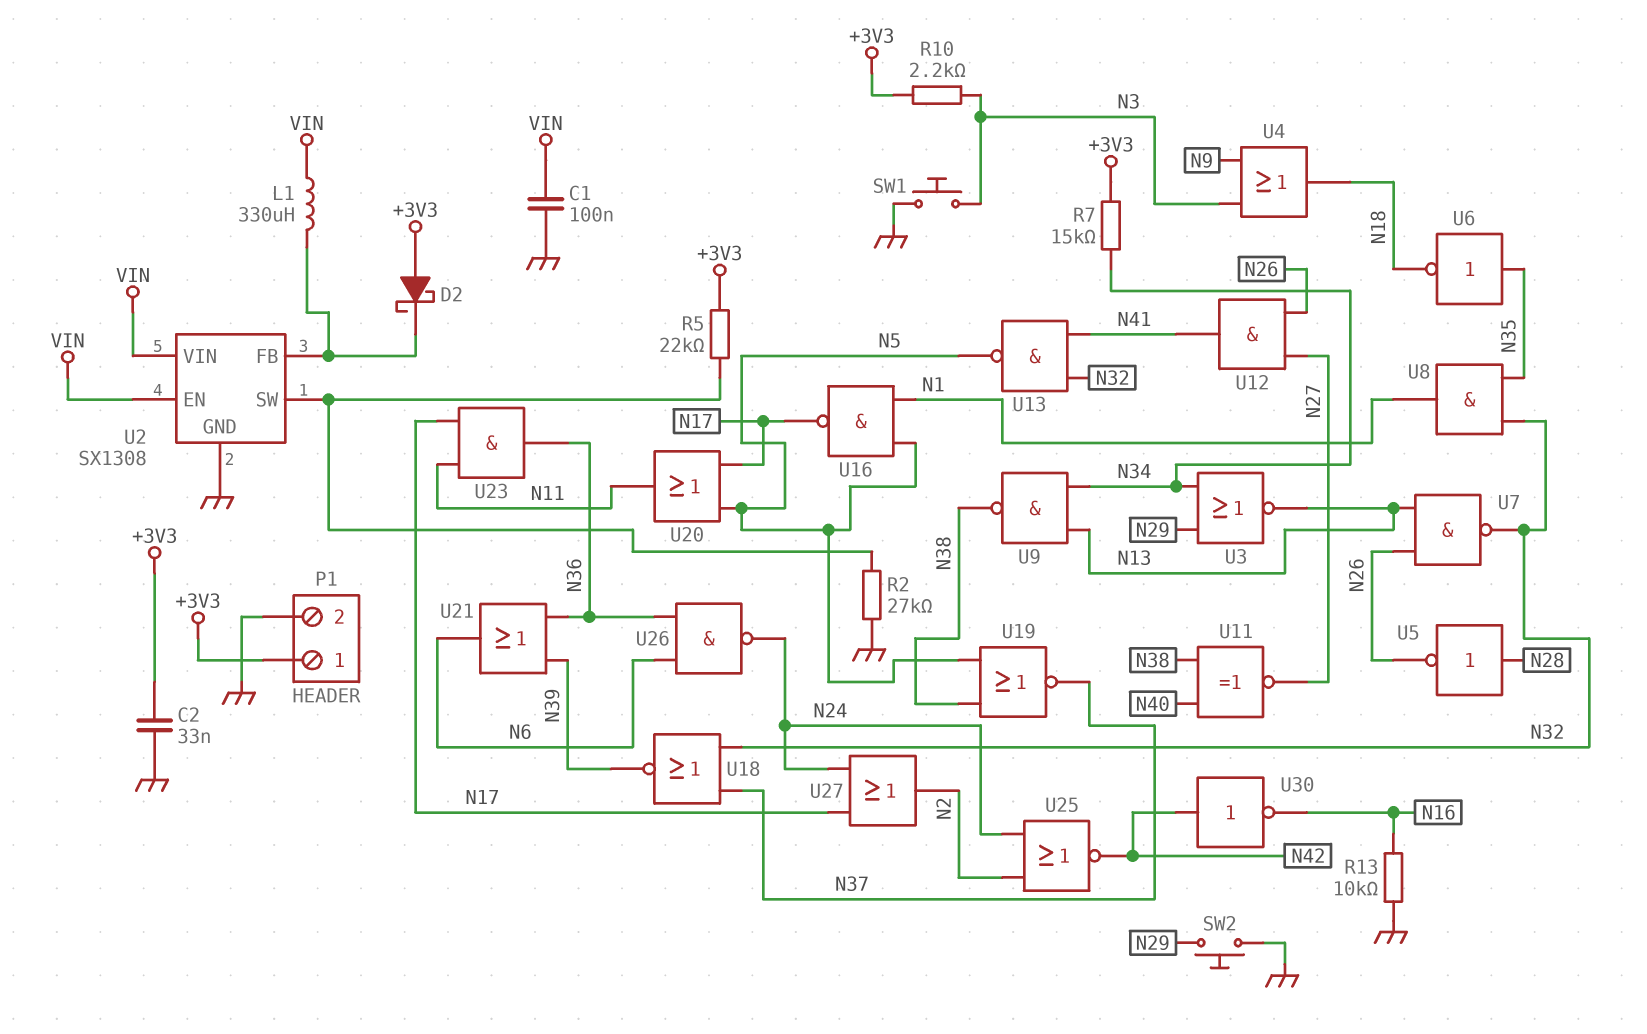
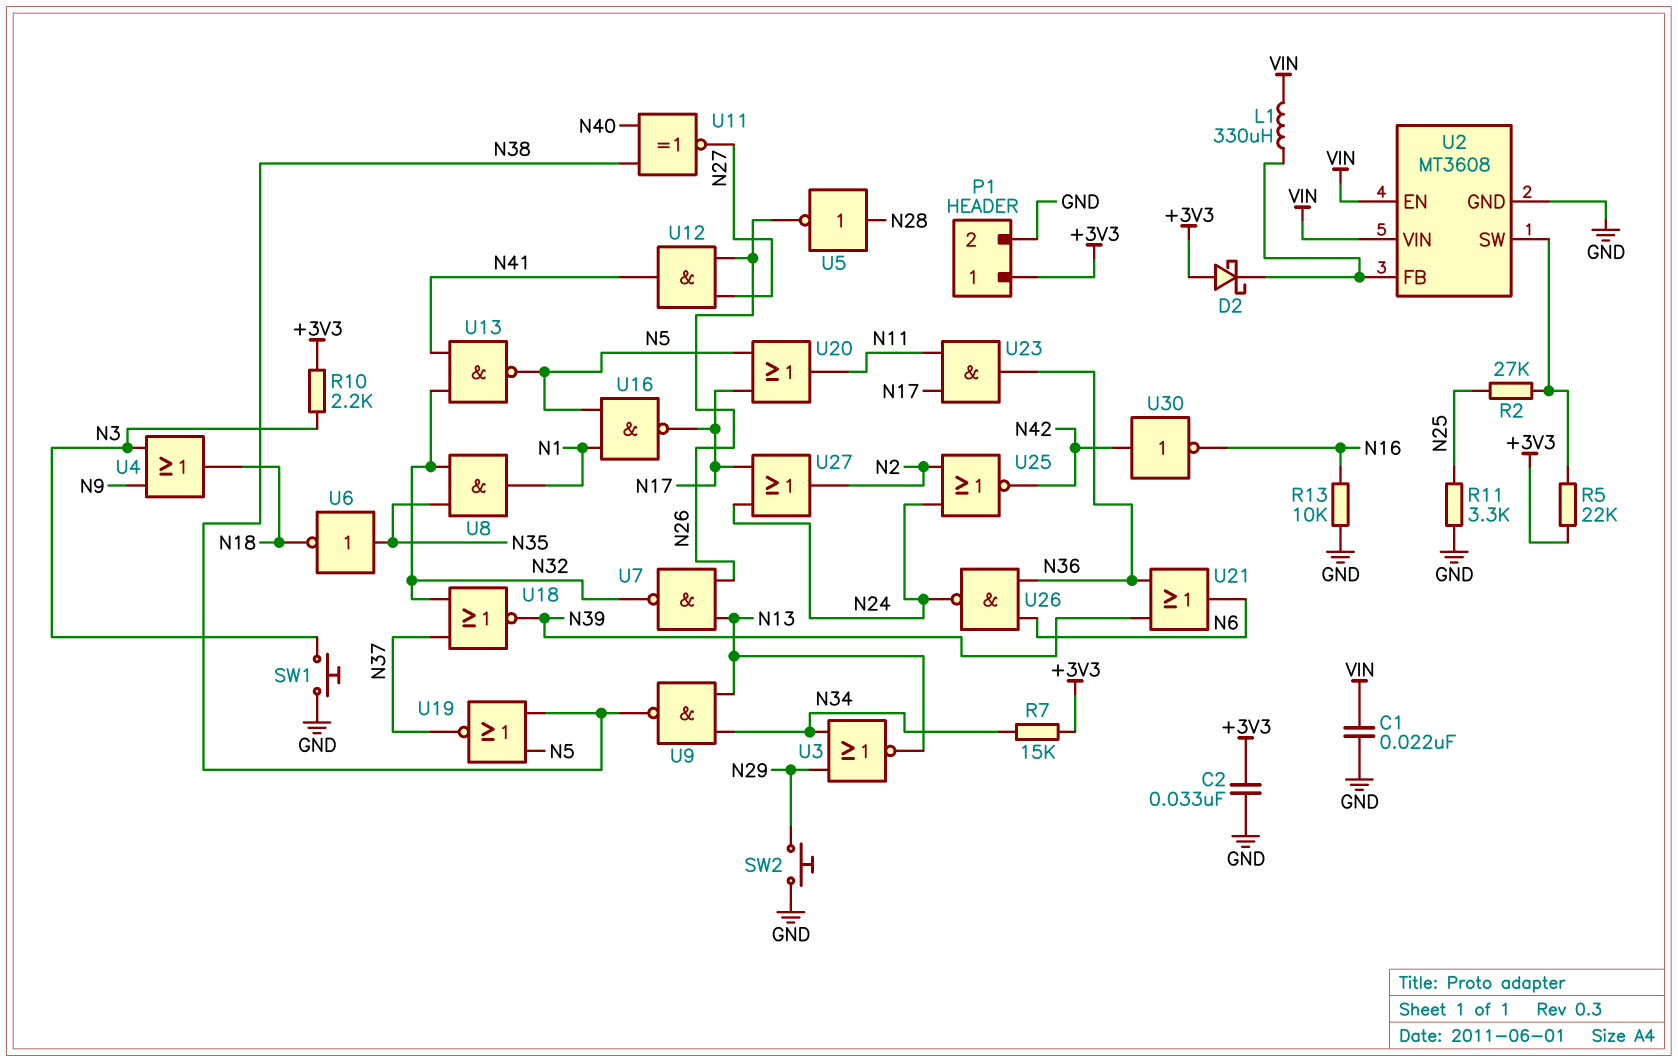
C1: 100nF (GND, VIN) -> 22nF (GND, VIN)
R2: 27k (GND, U2/SW) -> 27k (N25, U2/SW)
R11: none -> 3.3k (GND, N25)
U2: SX1308 -> MT3608

